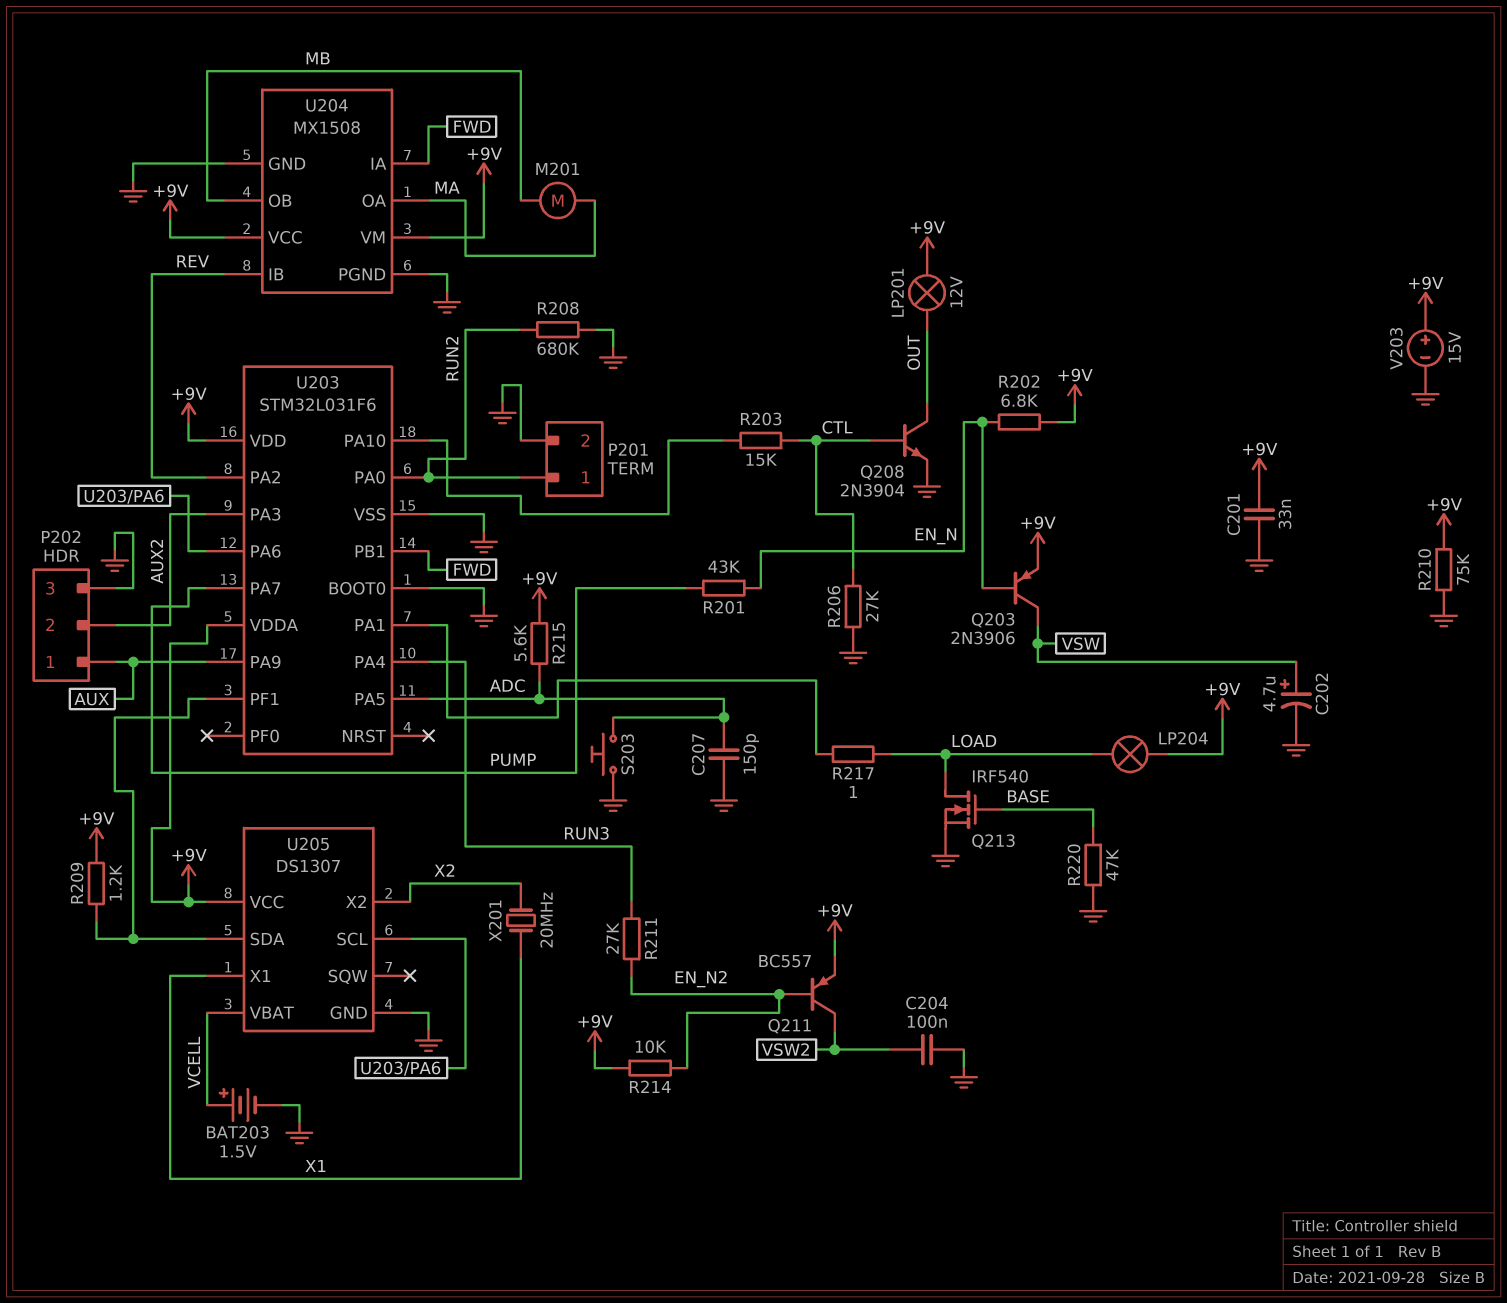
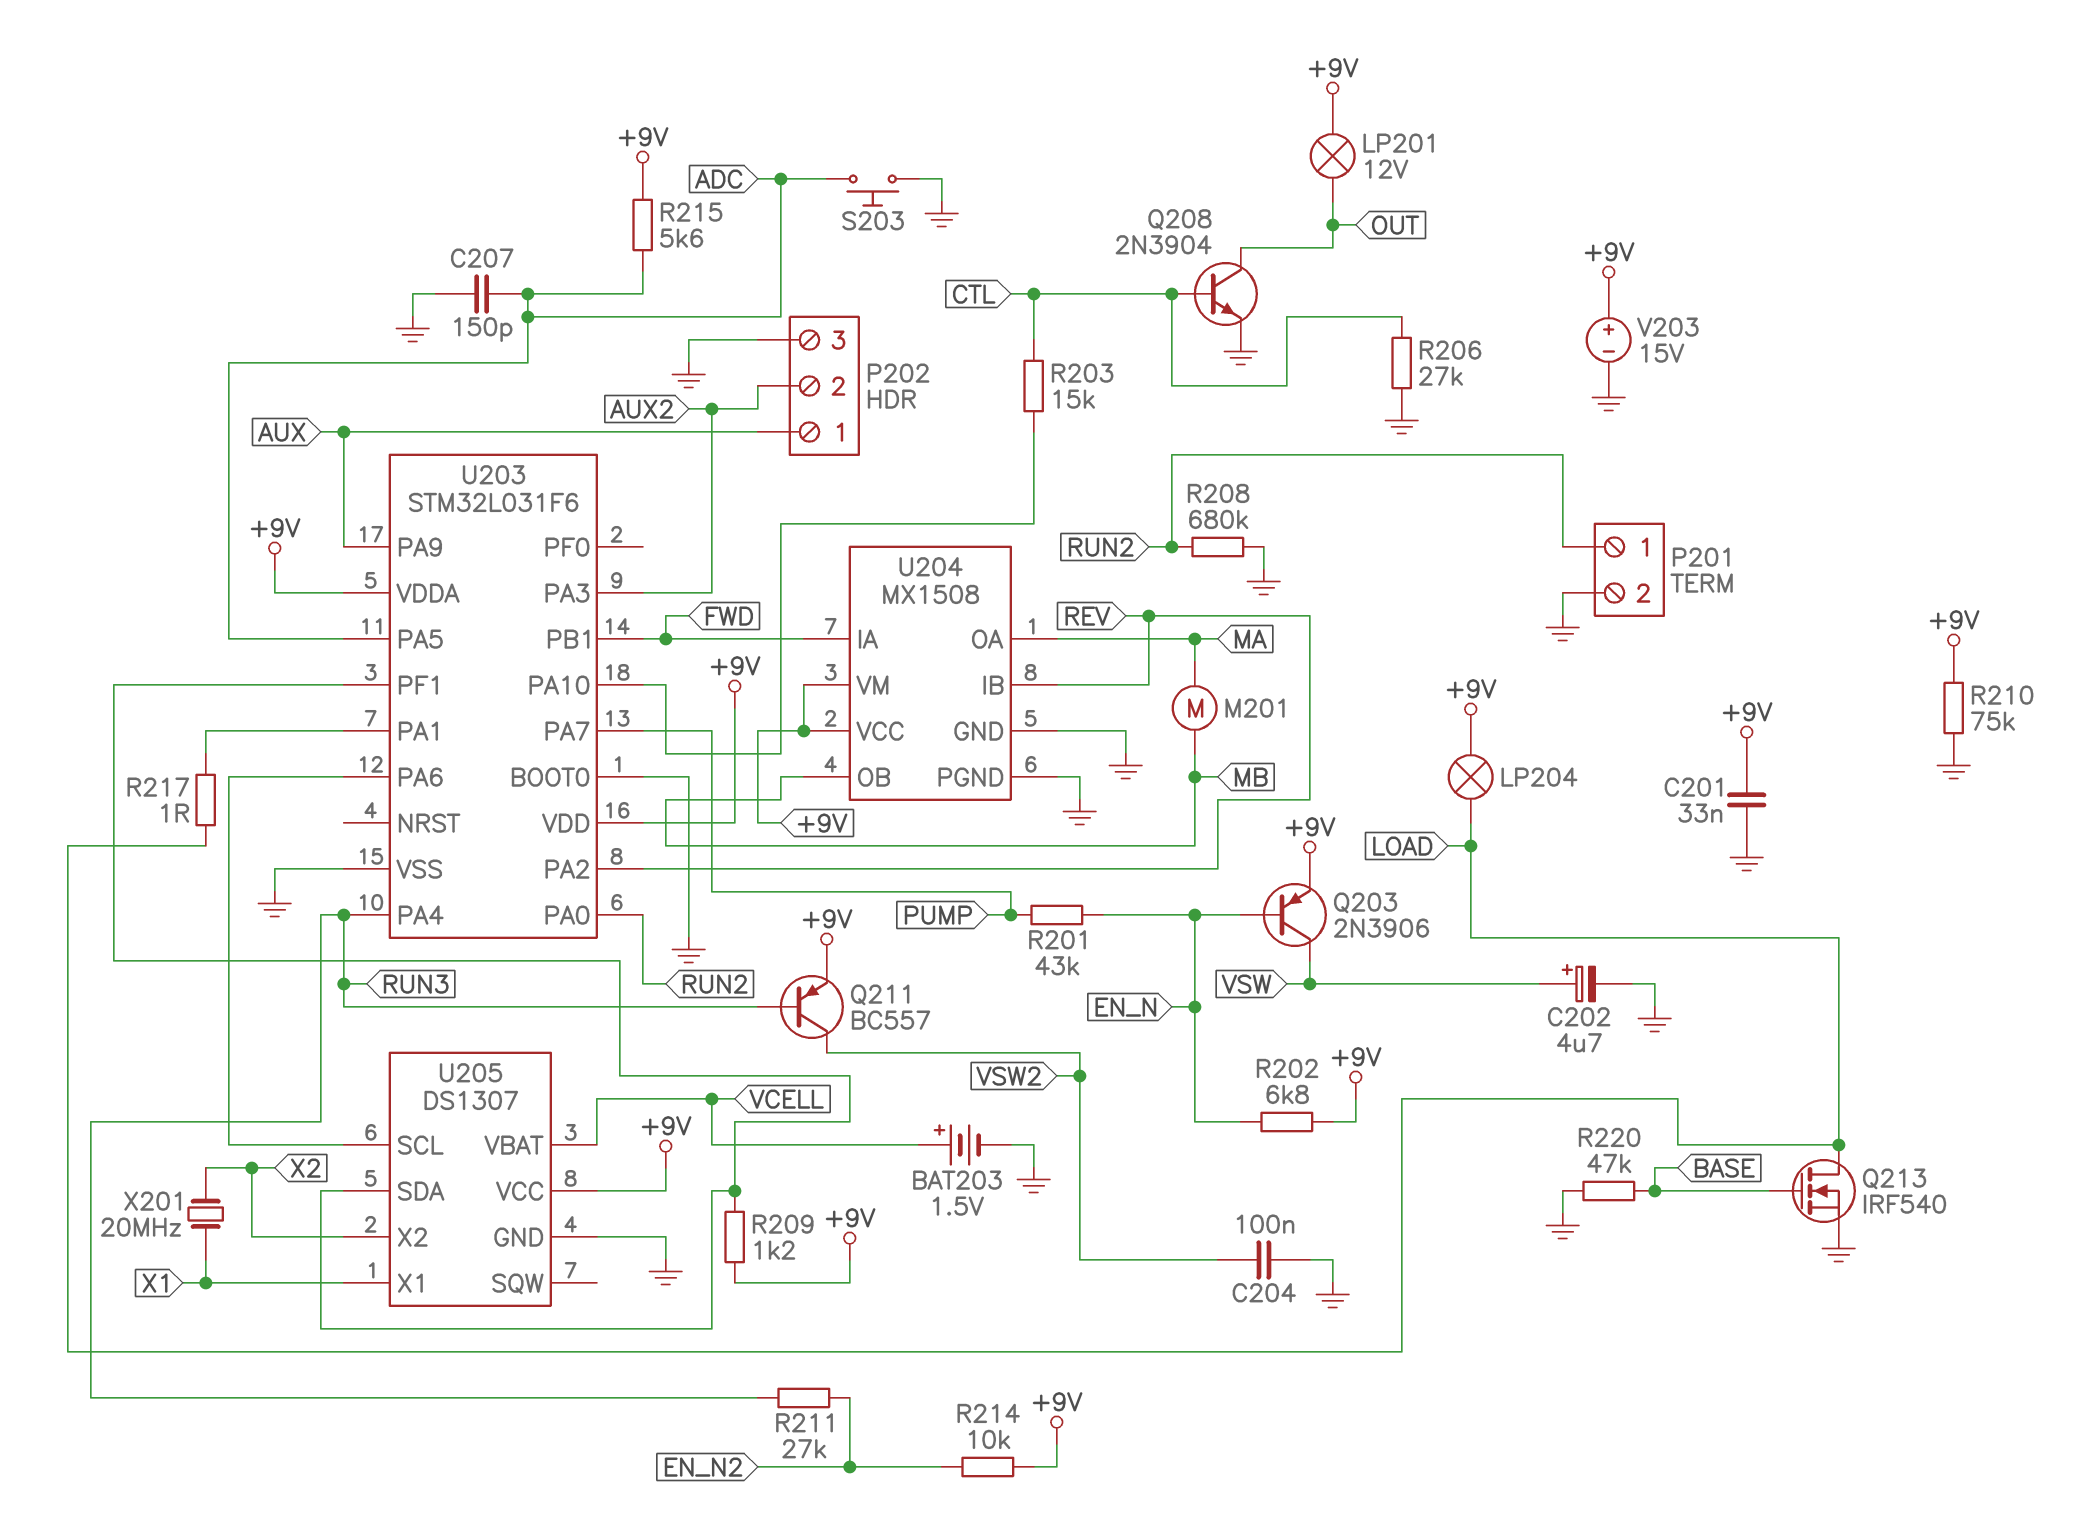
Q211: PNP BC557 (B EN_N2, C VSW2, E +9V) -> PNP BC557 (B RUN3, C VSW2, E +9V)

